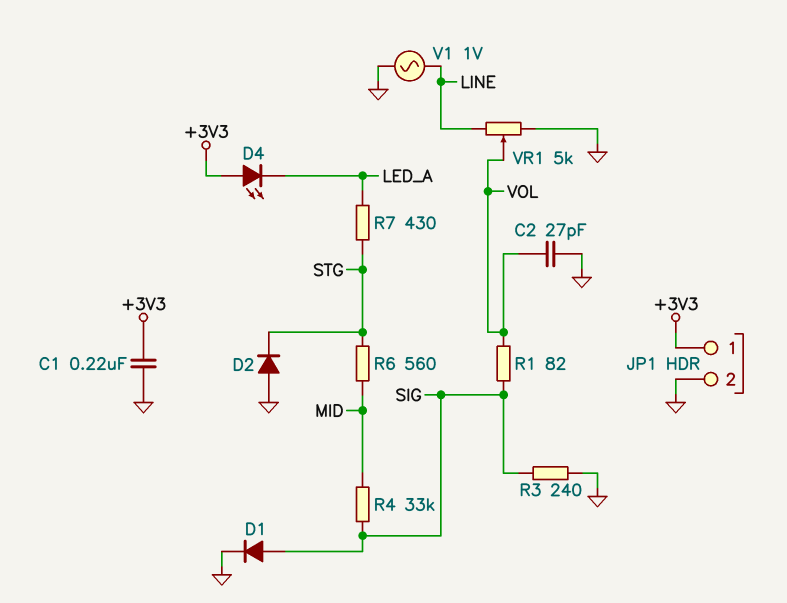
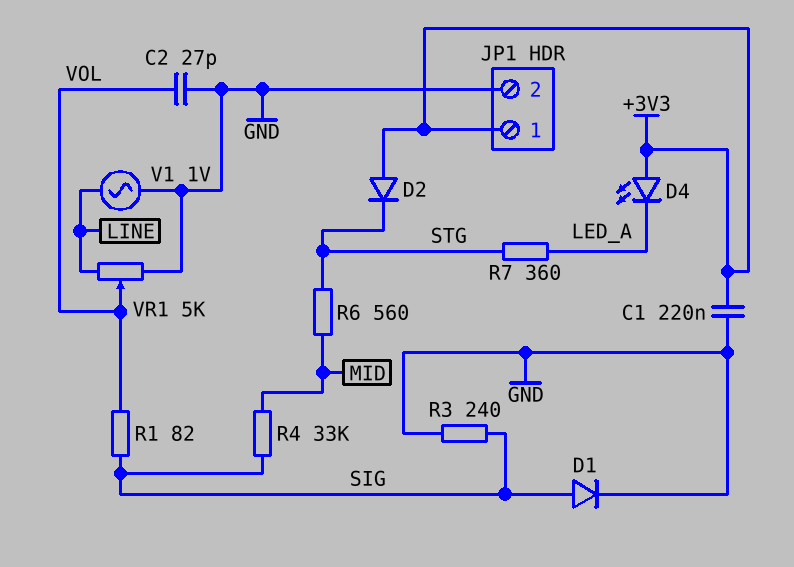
D2: diode (A GND, K STG) -> diode (A +3V3, K STG)
R7: 430 (LED_A, STG) -> 360 (LED_A, STG)

